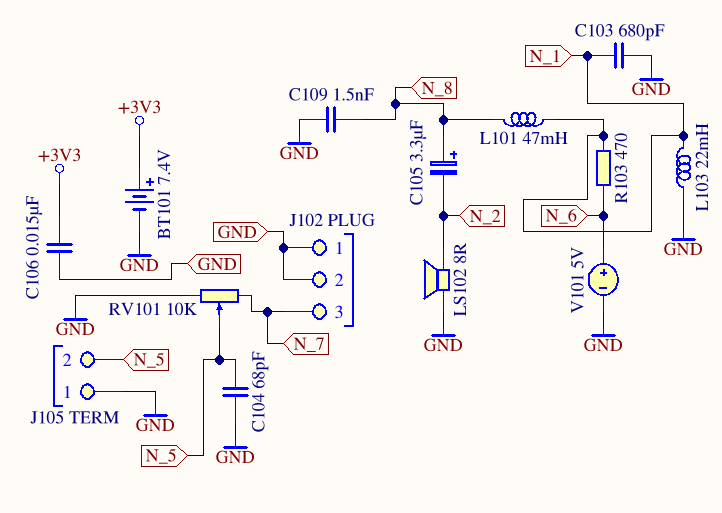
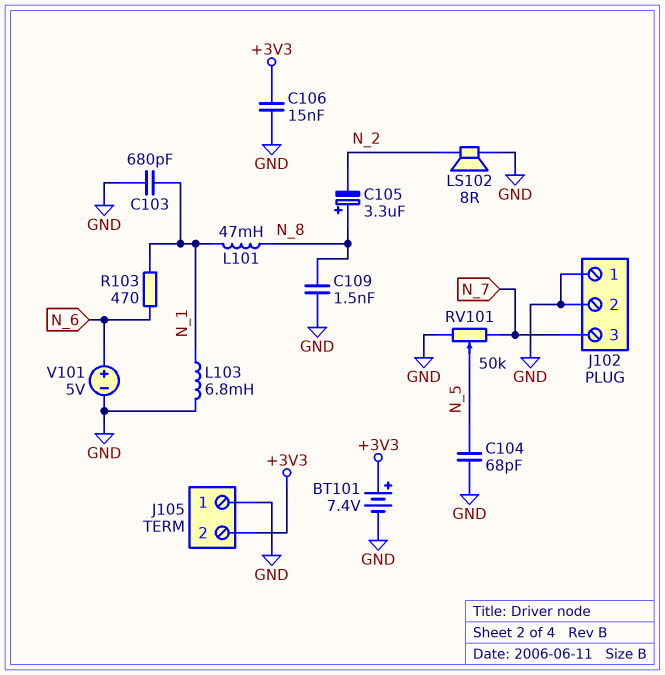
J105 pin 2: N_5 -> +3V3
L103: 22mH (GND, N_1) -> 6.8mH (GND, N_1)
RV101: 10k (GND, N_7, wiper N_5) -> 50k (GND, N_7, wiper N_5)

